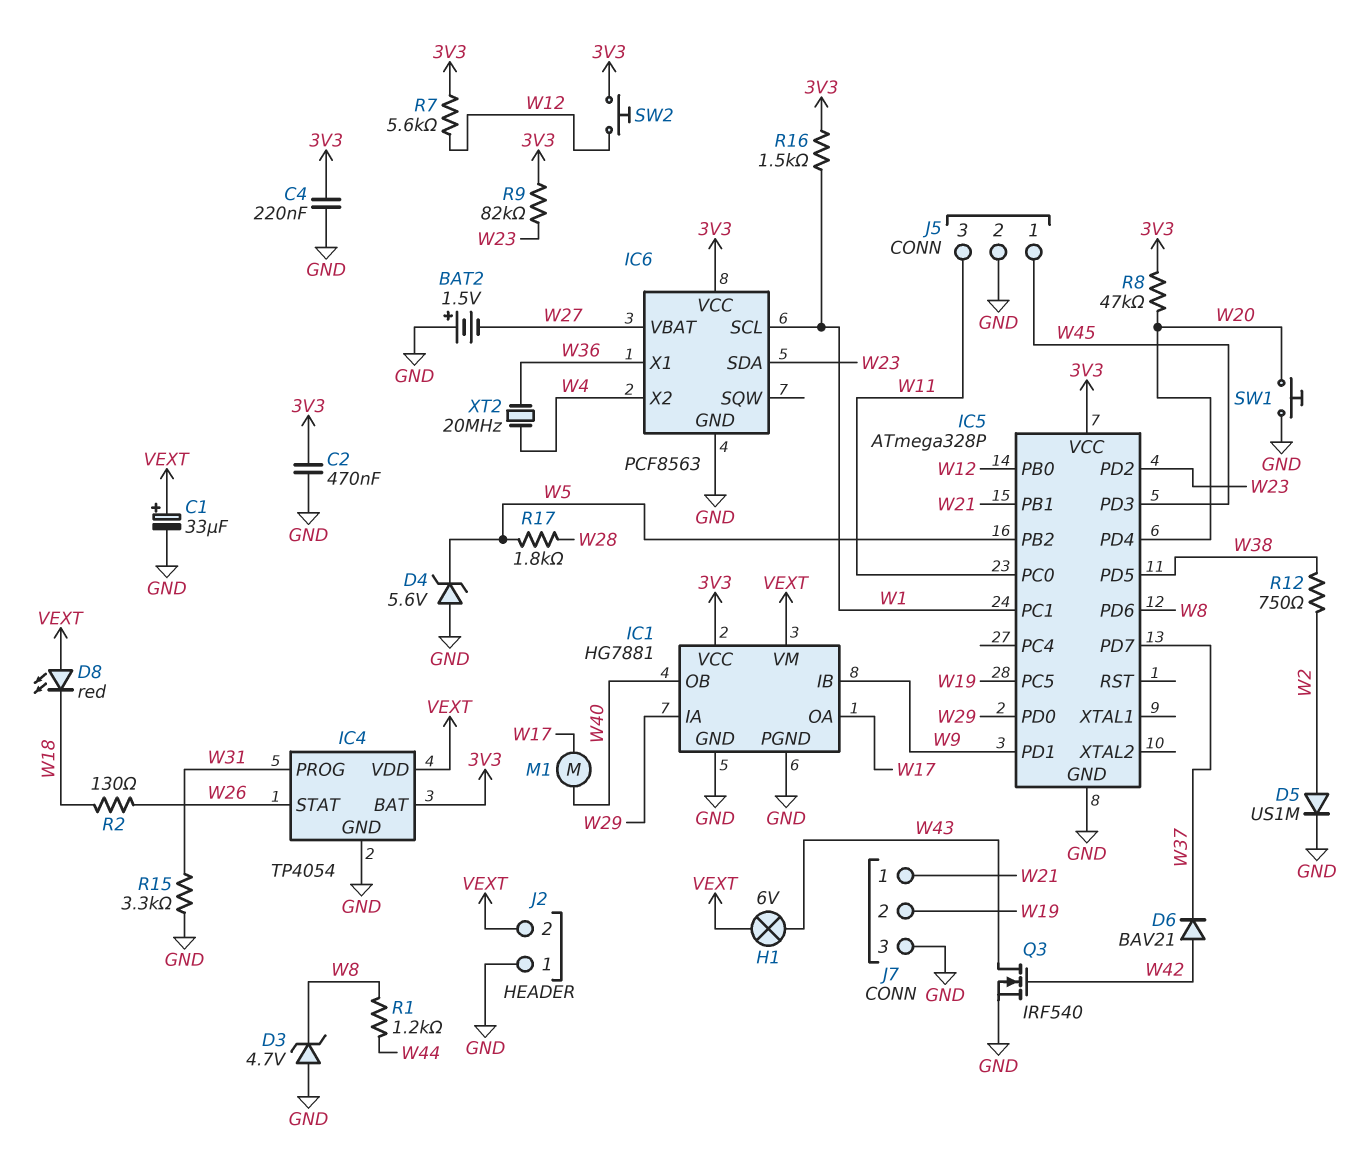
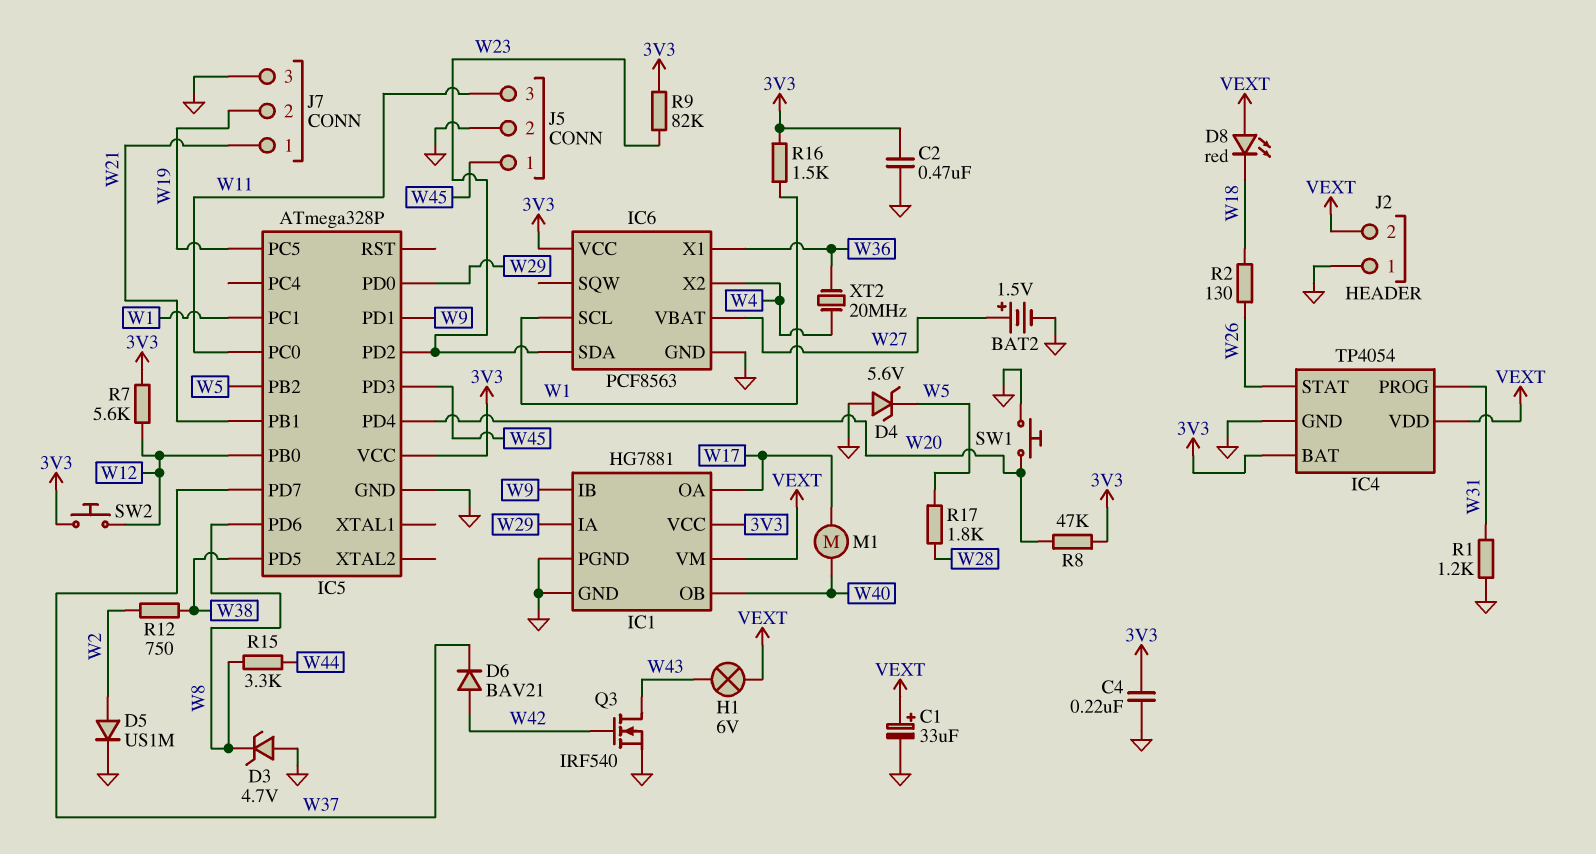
BAT2: 1.5V (plus GND, minus W27) -> 1.5V (plus W27, minus GND)
R1: 1.2k (W8, W44) -> 1.2k (GND, W31)
R15: 3.3k (GND, W31) -> 3.3k (W8, W44)

